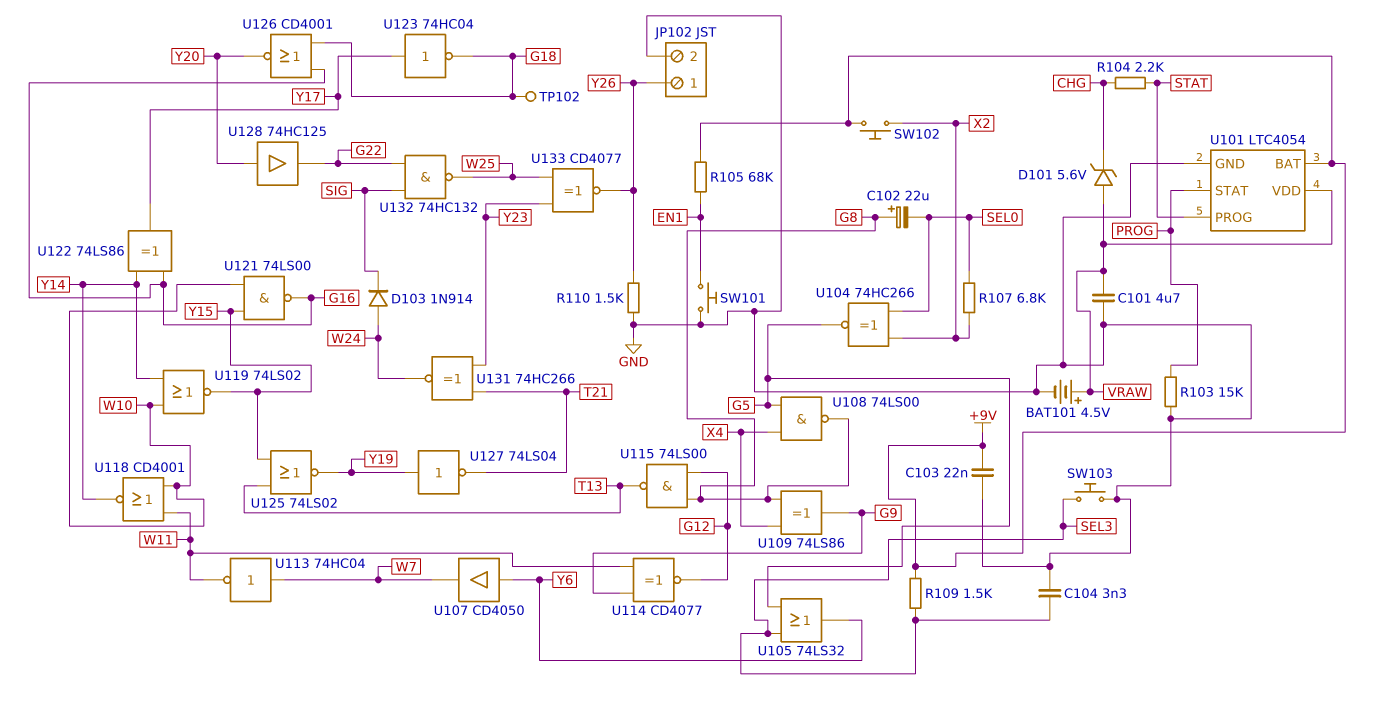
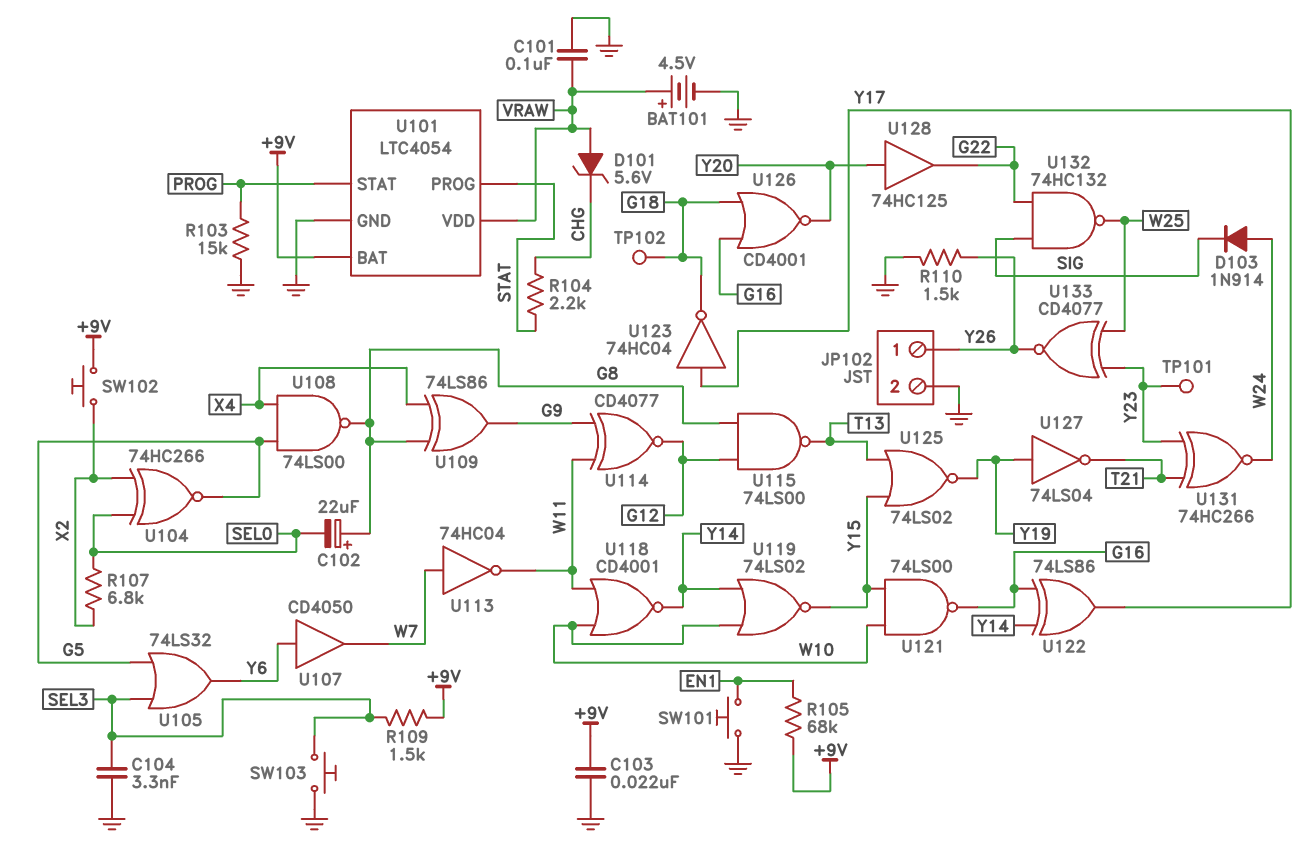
C101: 4.7uF (GND, VRAW) -> 100nF (GND, VRAW)
TP101: none -> test point (Y23)

